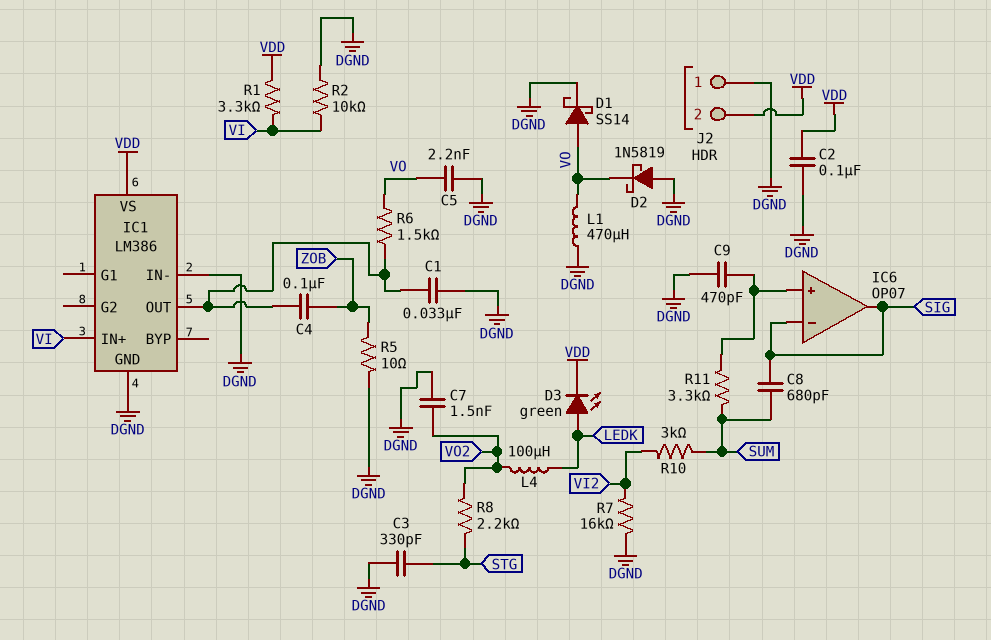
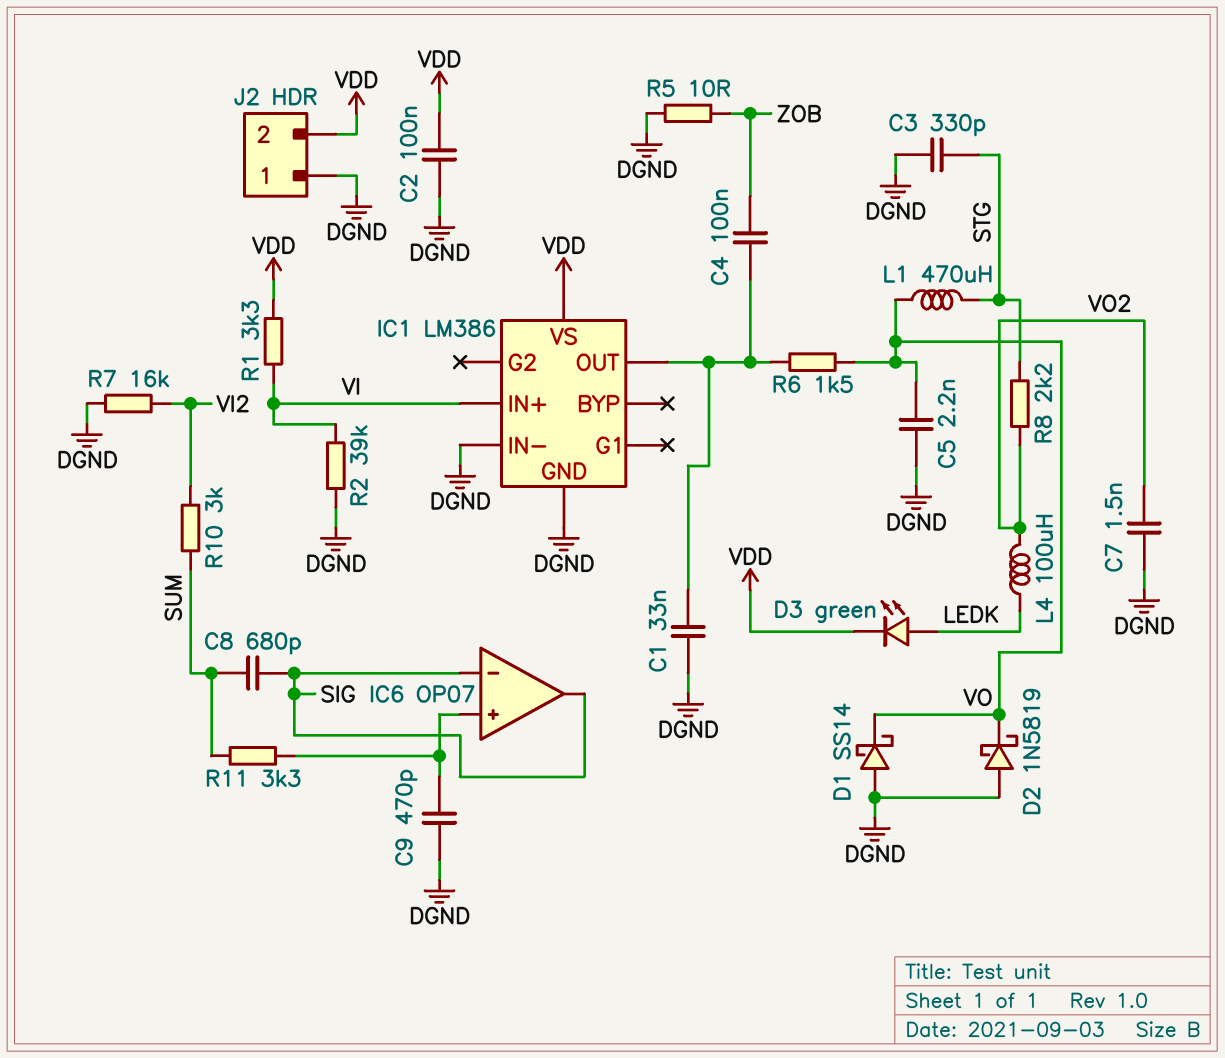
D1: schottky SS14 (A VO, K DGND) -> schottky SS14 (A DGND, K VO)
L1: 470uH (DGND, VO) -> 470uH (STG, VO)
R2: 10k (DGND, VI) -> 39k (DGND, VI)

